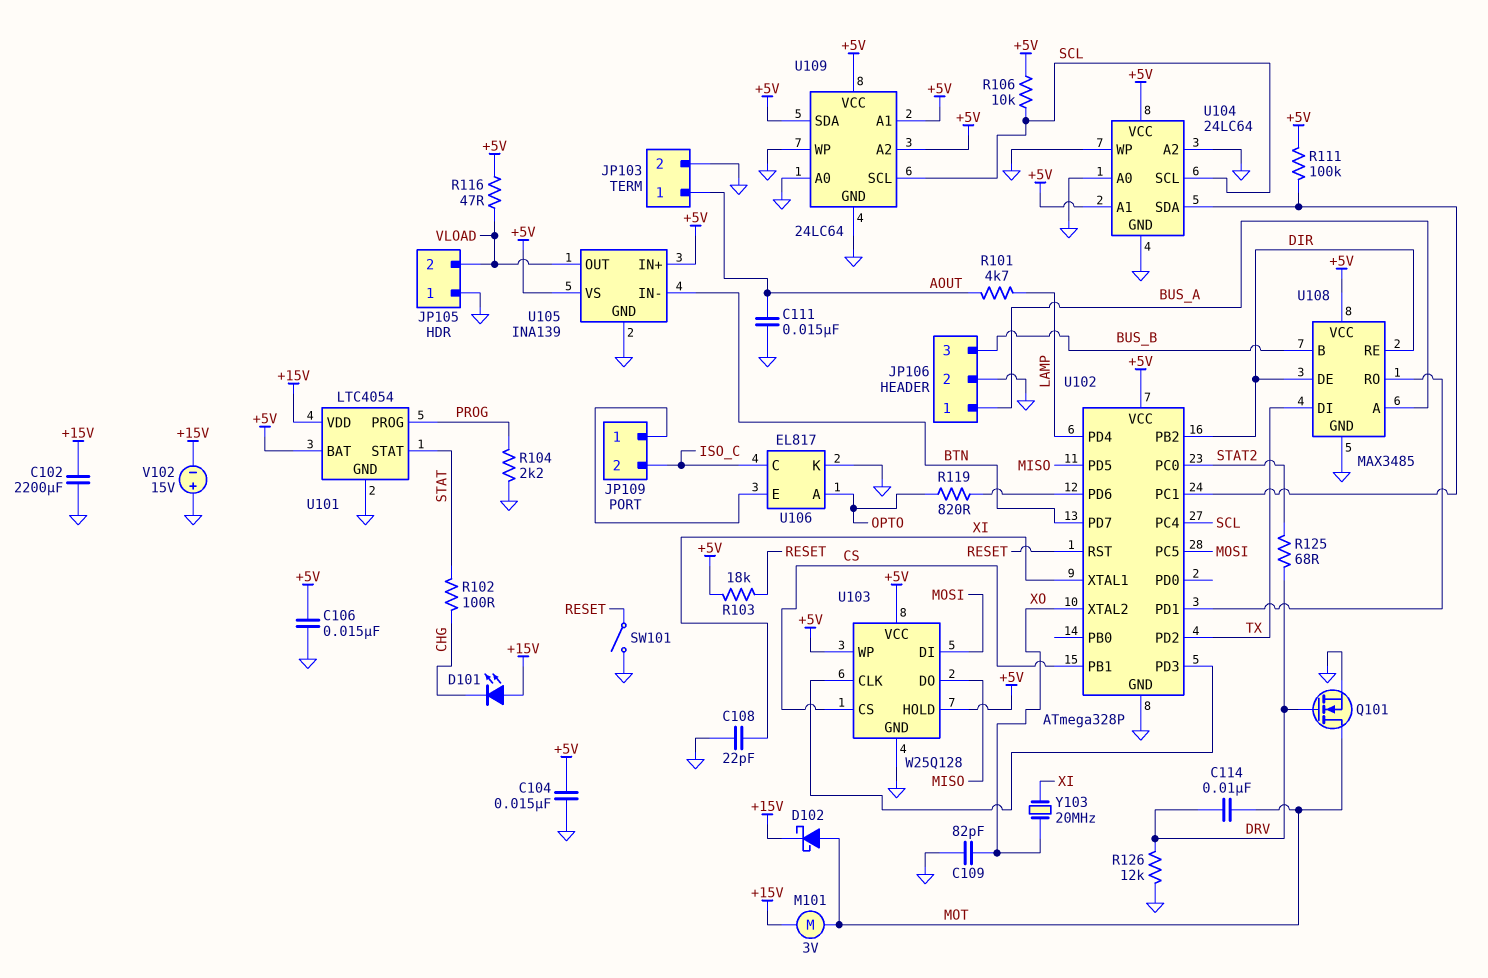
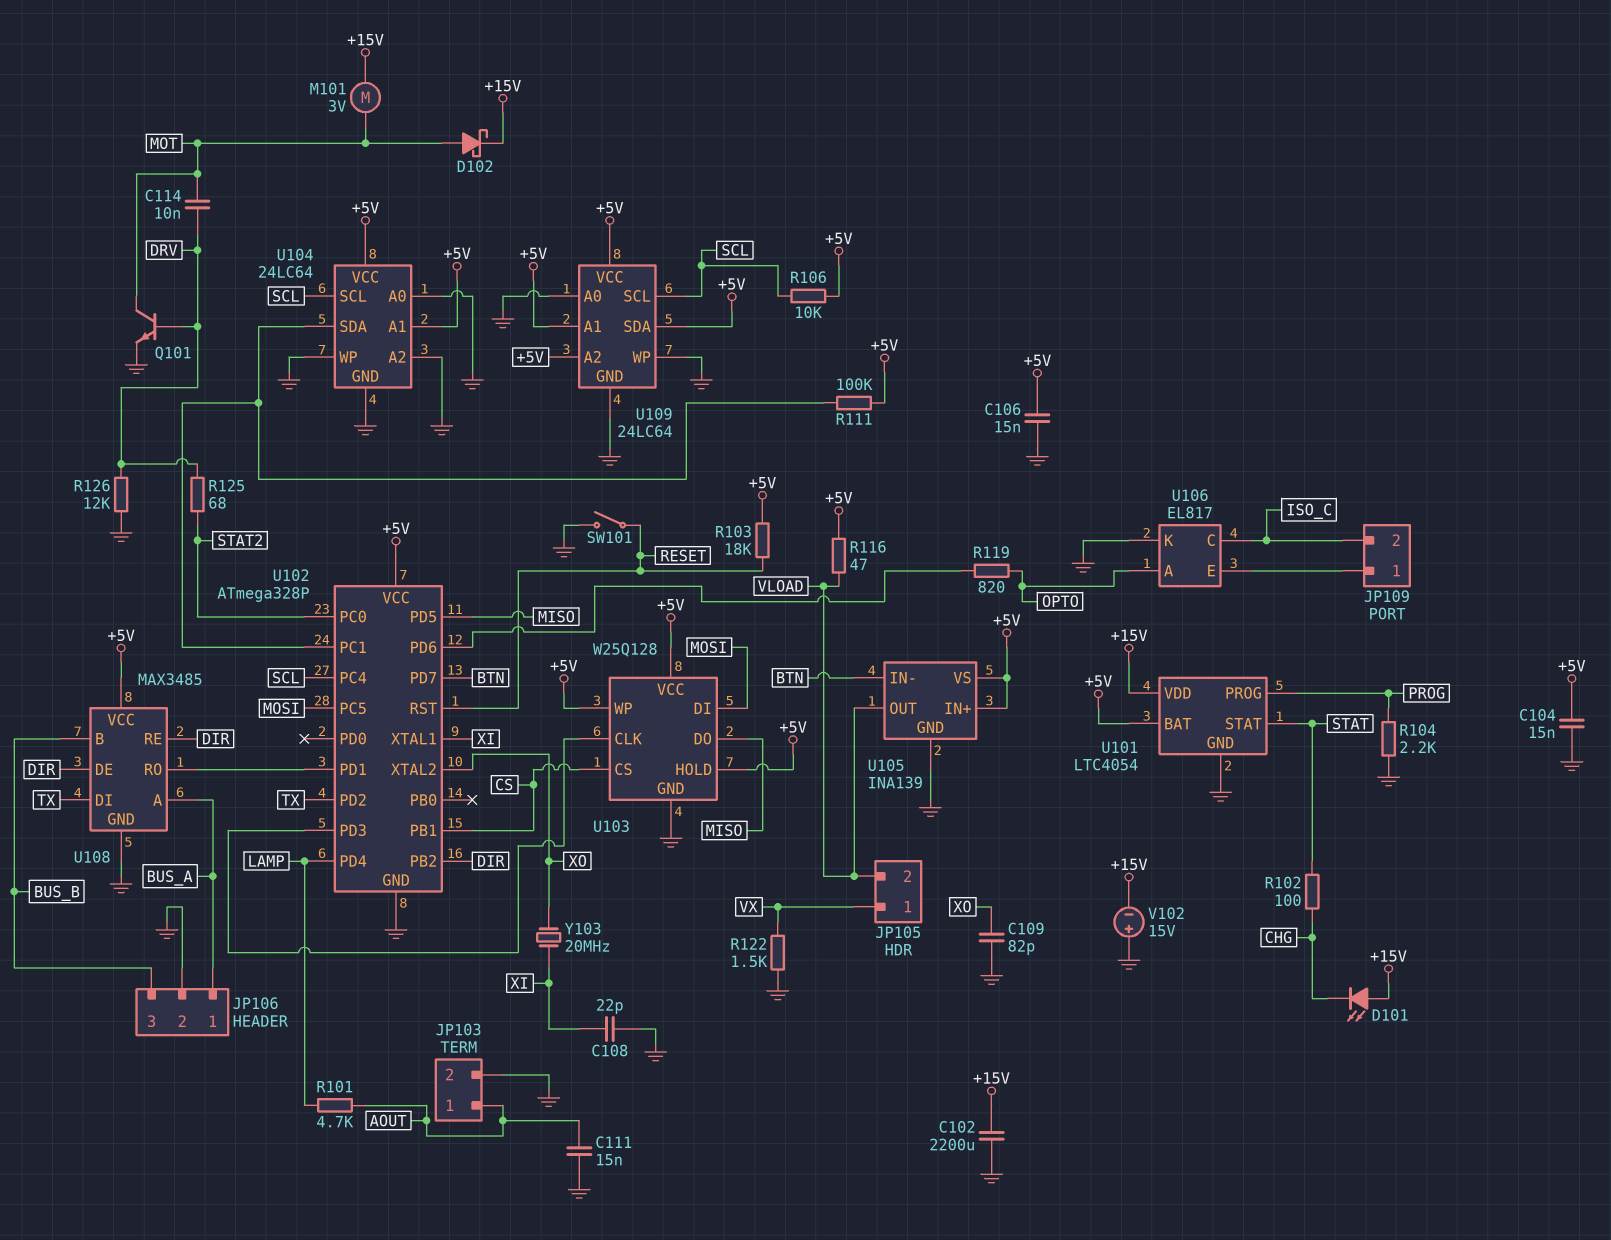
JP105 pin 1: GND -> VX
Q101: NMOS (G DRV, D MOT, S GND) -> NPN (B DRV, C MOT, E GND)
R122: none -> 1.5k (GND, VX)

